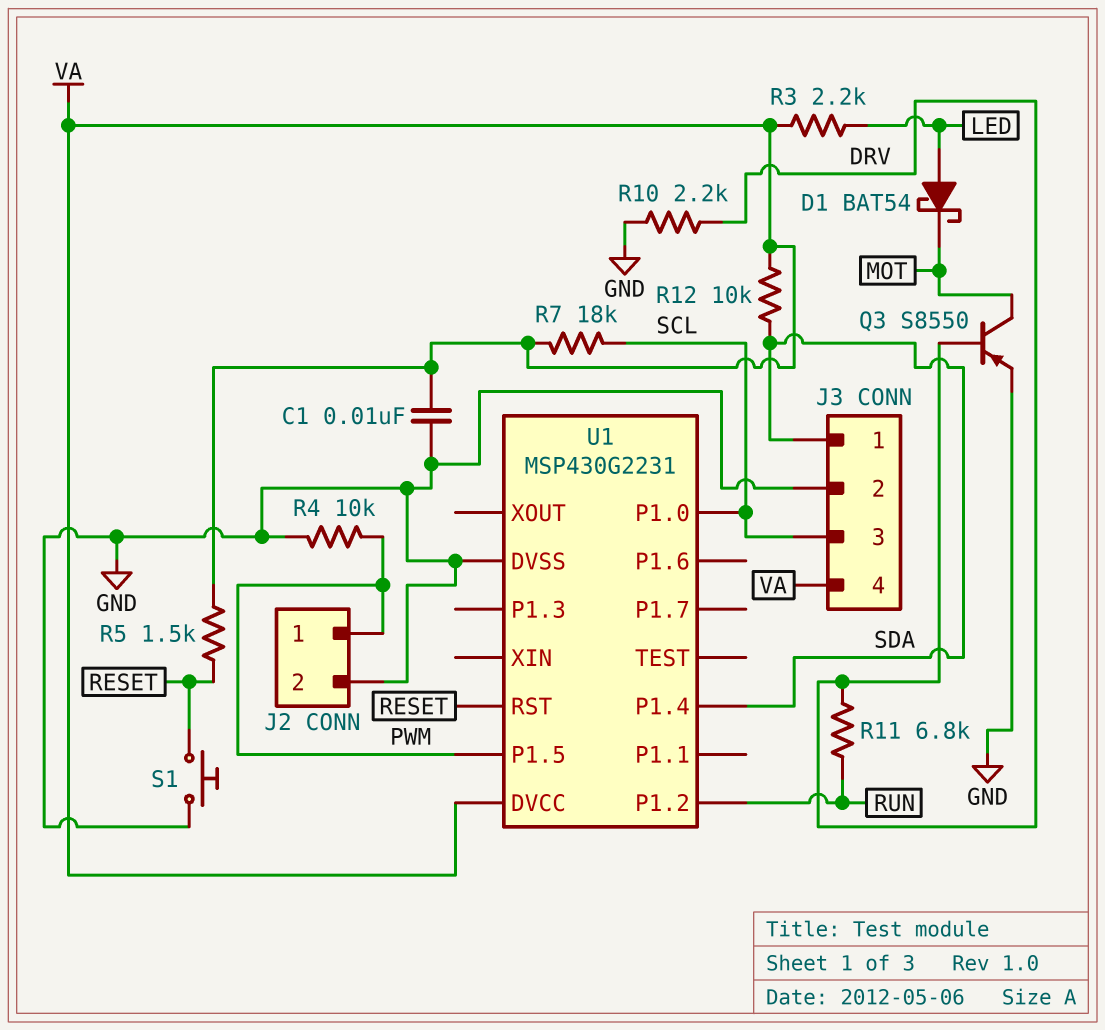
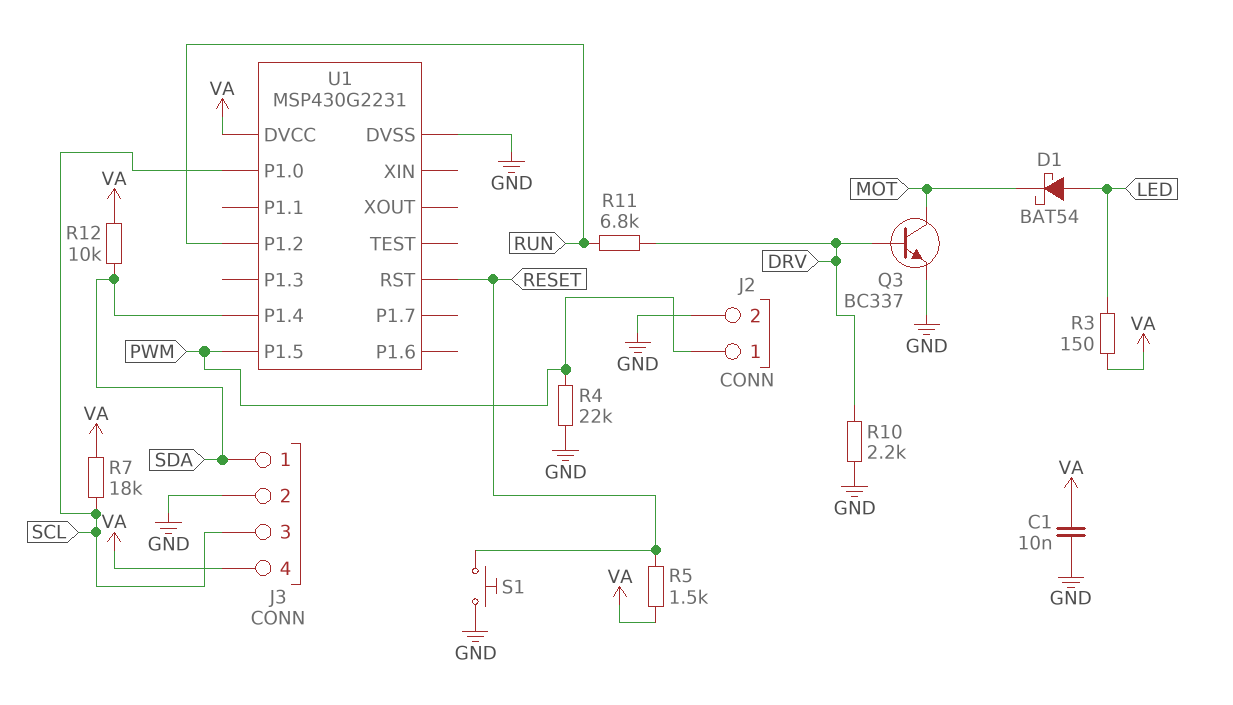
Q3: PNP S8550 (B DRV, C MOT, E GND) -> NPN BC337 (B DRV, C MOT, E GND)
R3: 2.2k (LED, VA) -> 150 (LED, VA)
R4: 10k (GND, PWM) -> 22k (GND, PWM)

